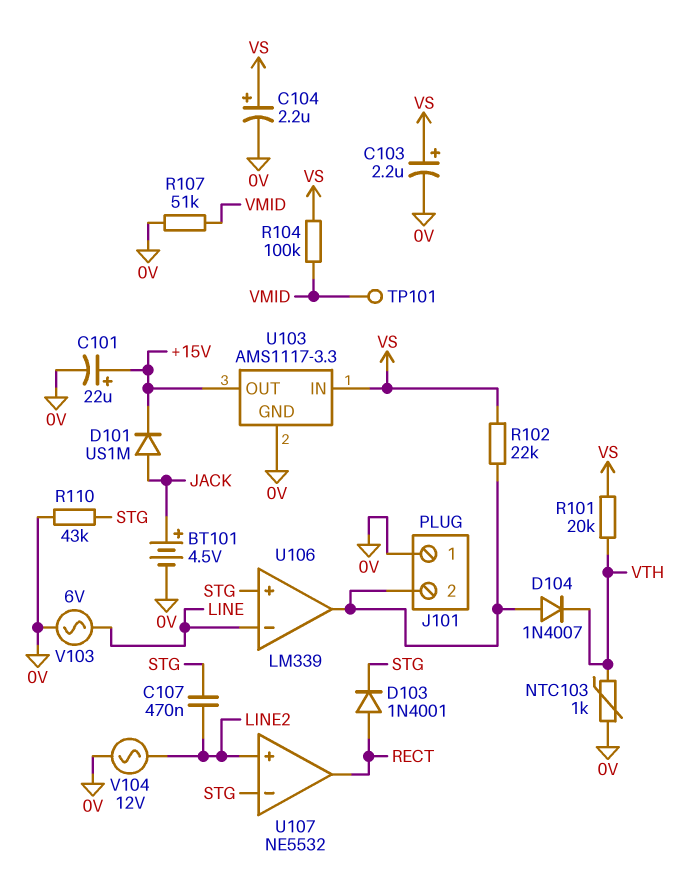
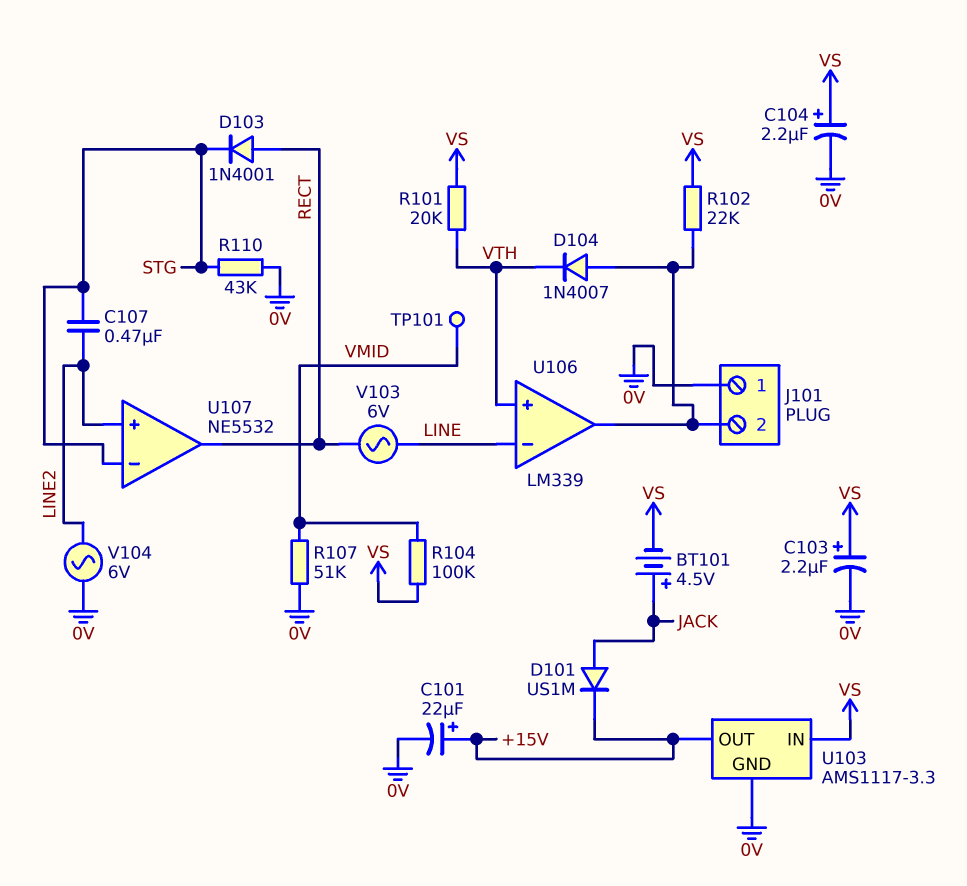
BT101: 4.5V (plus JACK, minus 0V) -> 4.5V (plus JACK, minus VS)
NTC103: 1k (0V, VTH) -> none
U106 pin in+: STG -> VTH
V103: AC 6V (0V, LINE) -> AC 6V (LINE, RECT)
V104: AC 12V (0V, LINE2) -> AC 6V (0V, LINE2)

